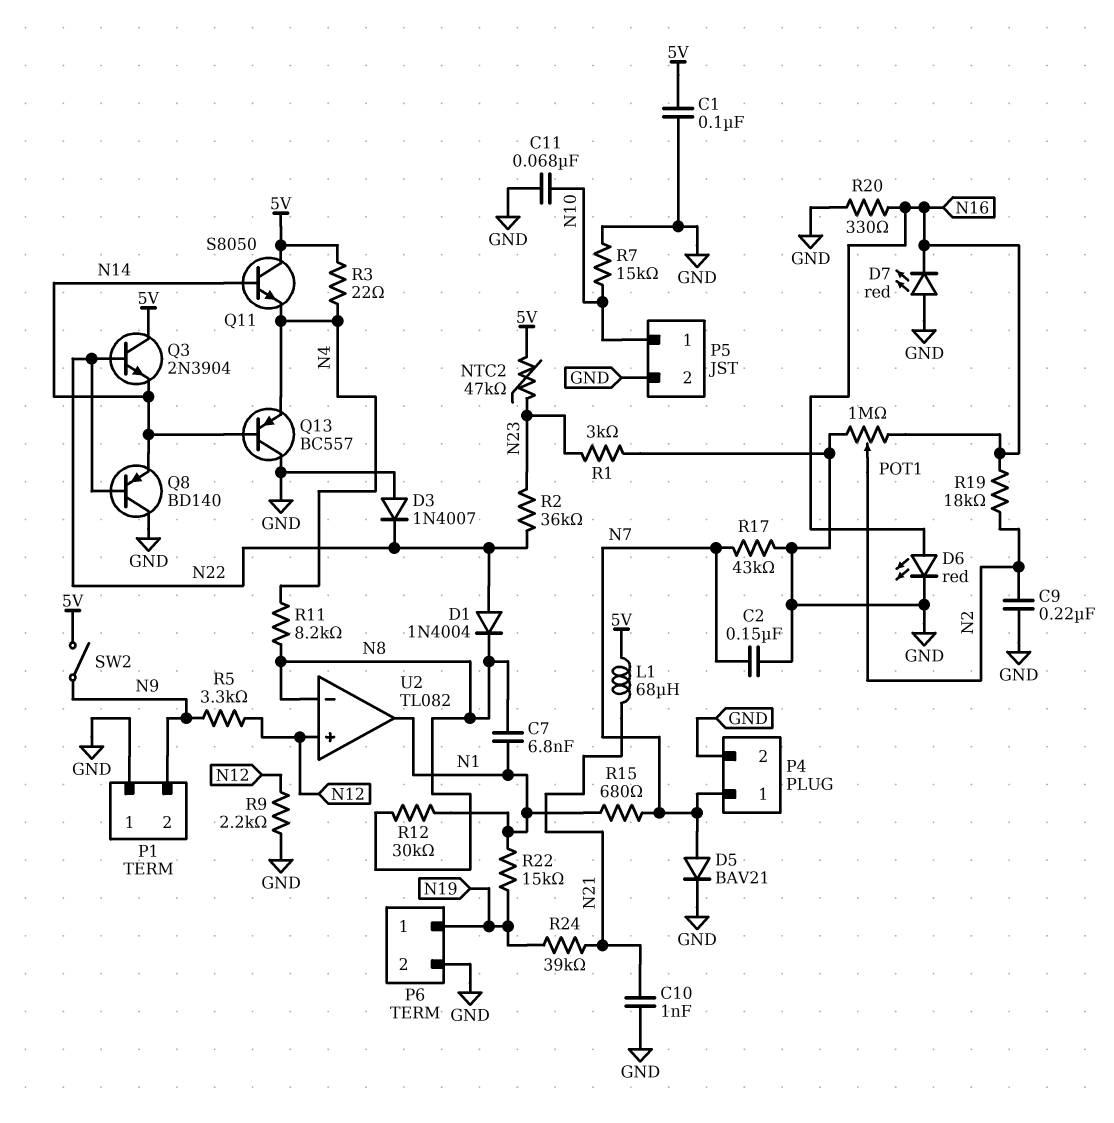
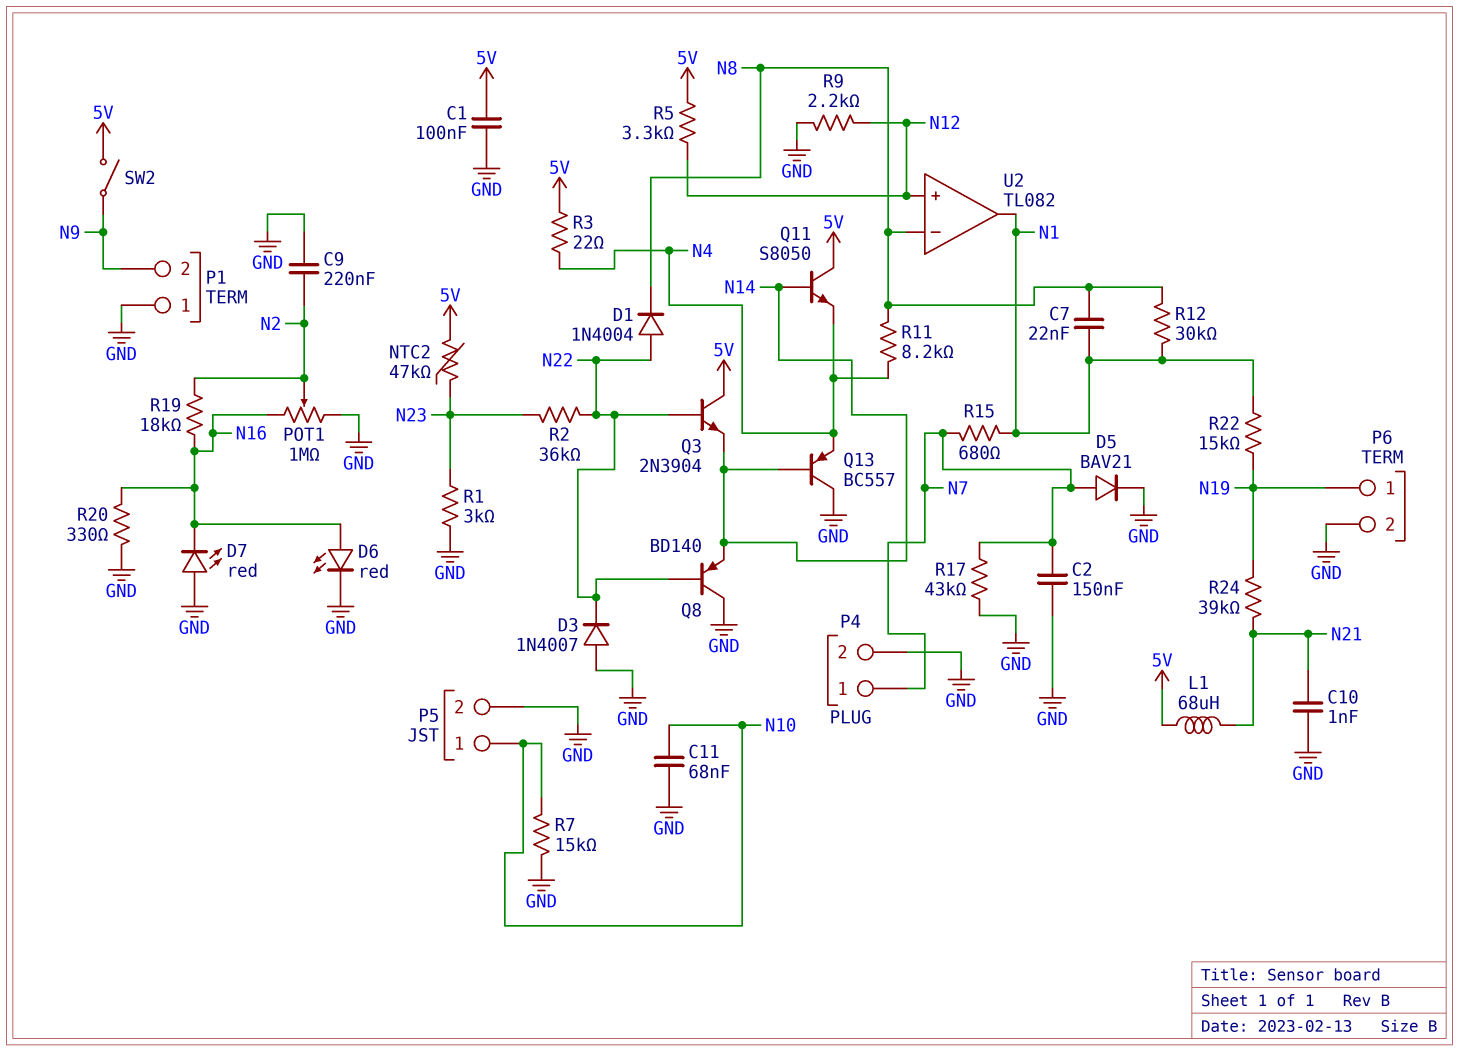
C7: 6.8nF (N1, N8) -> 22nF (N1, N8)
R5: 3.3k (N9, N12) -> 3.3k (5V, N12)

